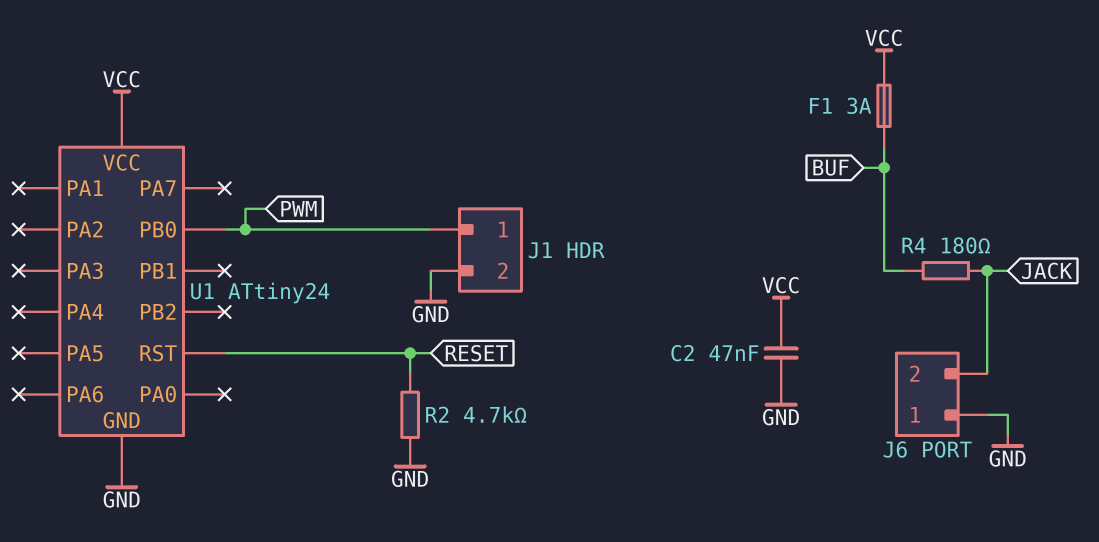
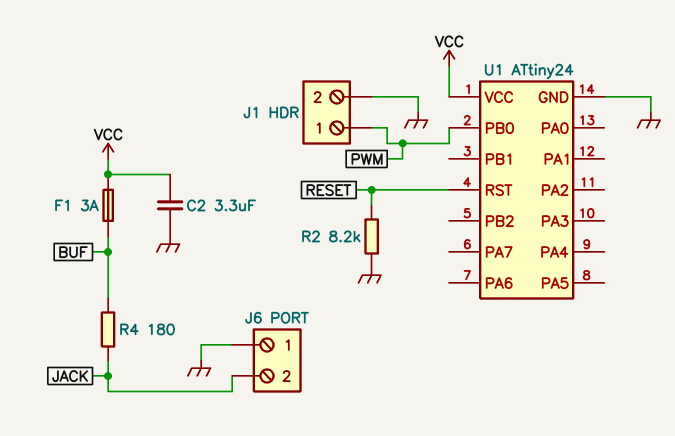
C2: 47nF (GND, VCC) -> 3.3uF (GND, VCC)
R2: 4.7k (GND, RESET) -> 8.2k (GND, RESET)

